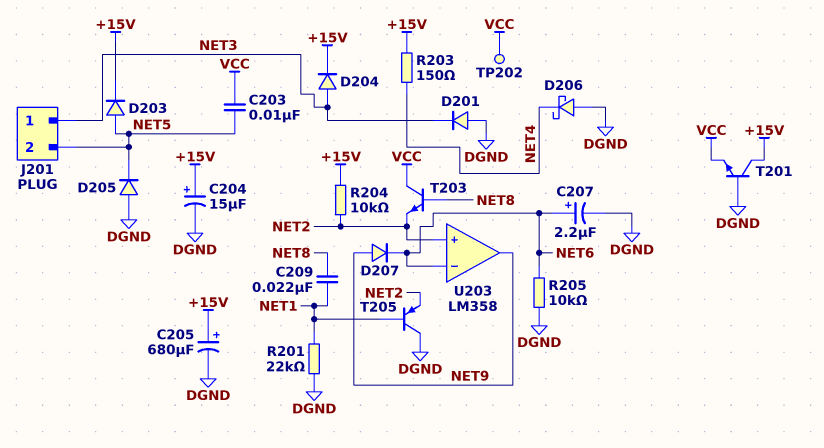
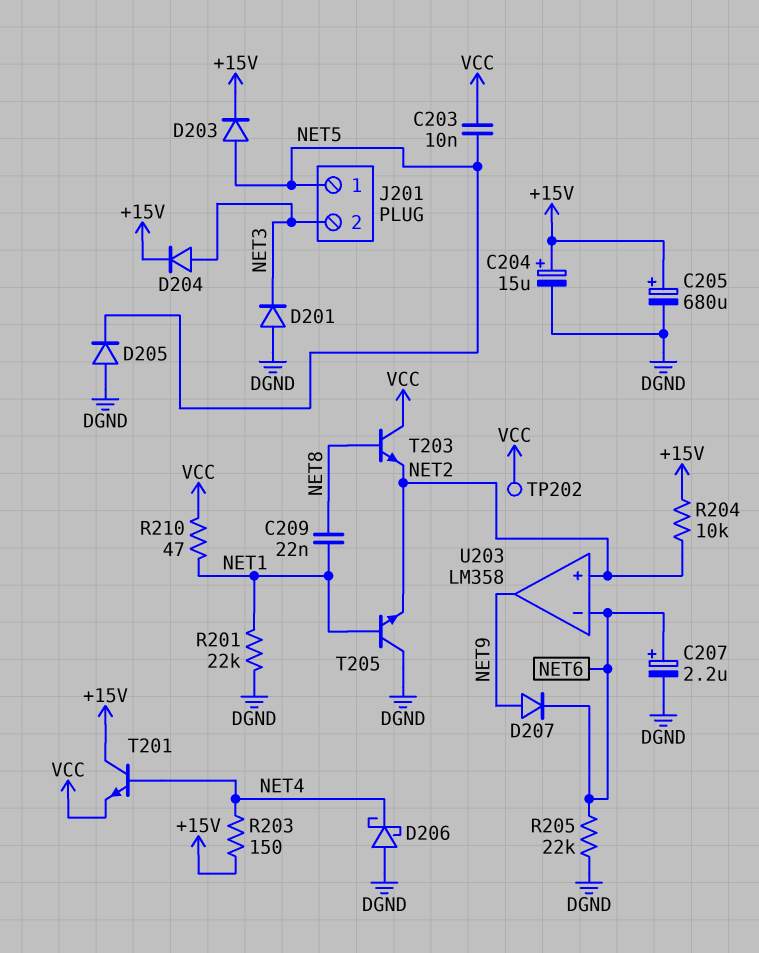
J201 pin 1: NET3 -> NET5
J201 pin 2: NET5 -> NET3
R205: 10k (DGND, NET6) -> 22k (DGND, NET6)
R210: none -> 47 (NET1, VCC)
T201: NPN (B DGND, C +15V, E VCC) -> NPN (B NET4, C +15V, E VCC)
T205: PNP (B NET1, C DGND, E NET2) -> NPN (B NET1, C DGND, E NET2)

